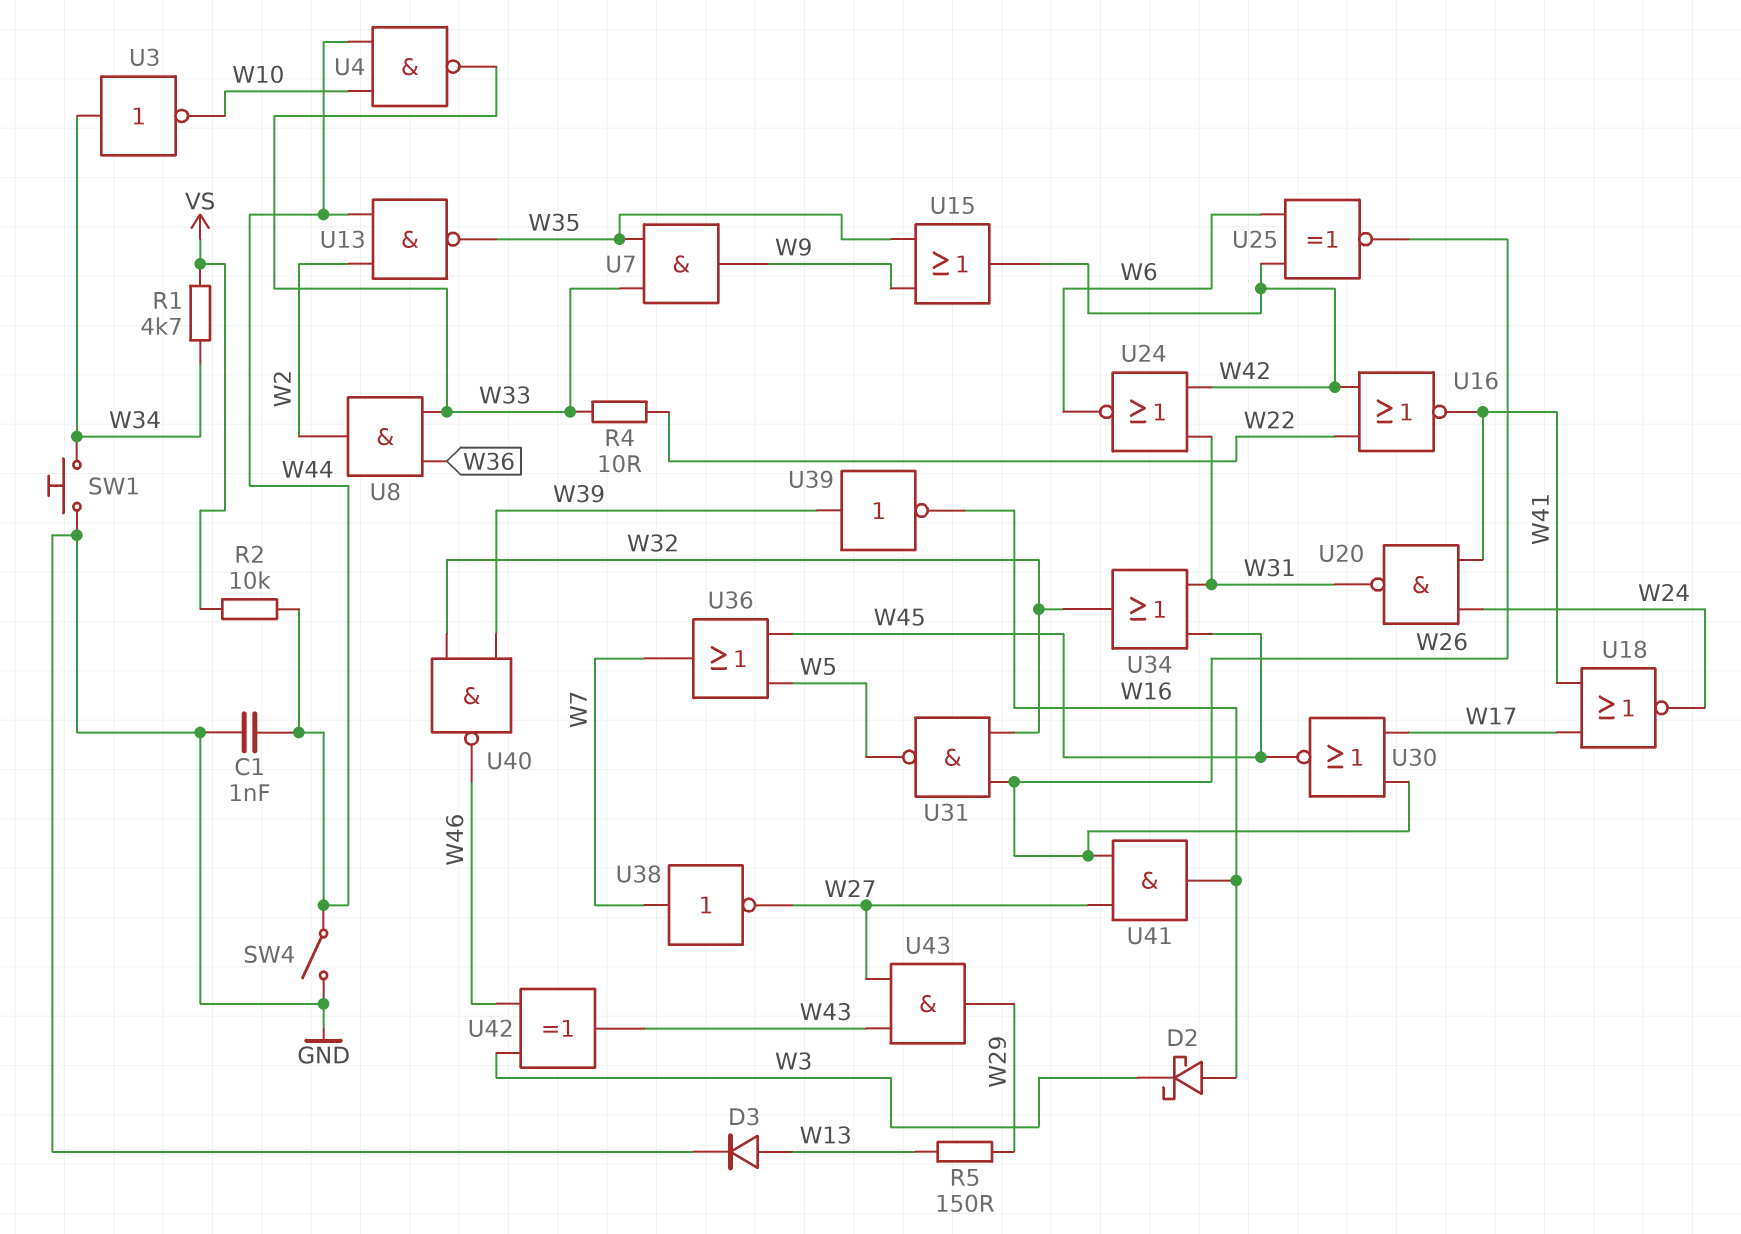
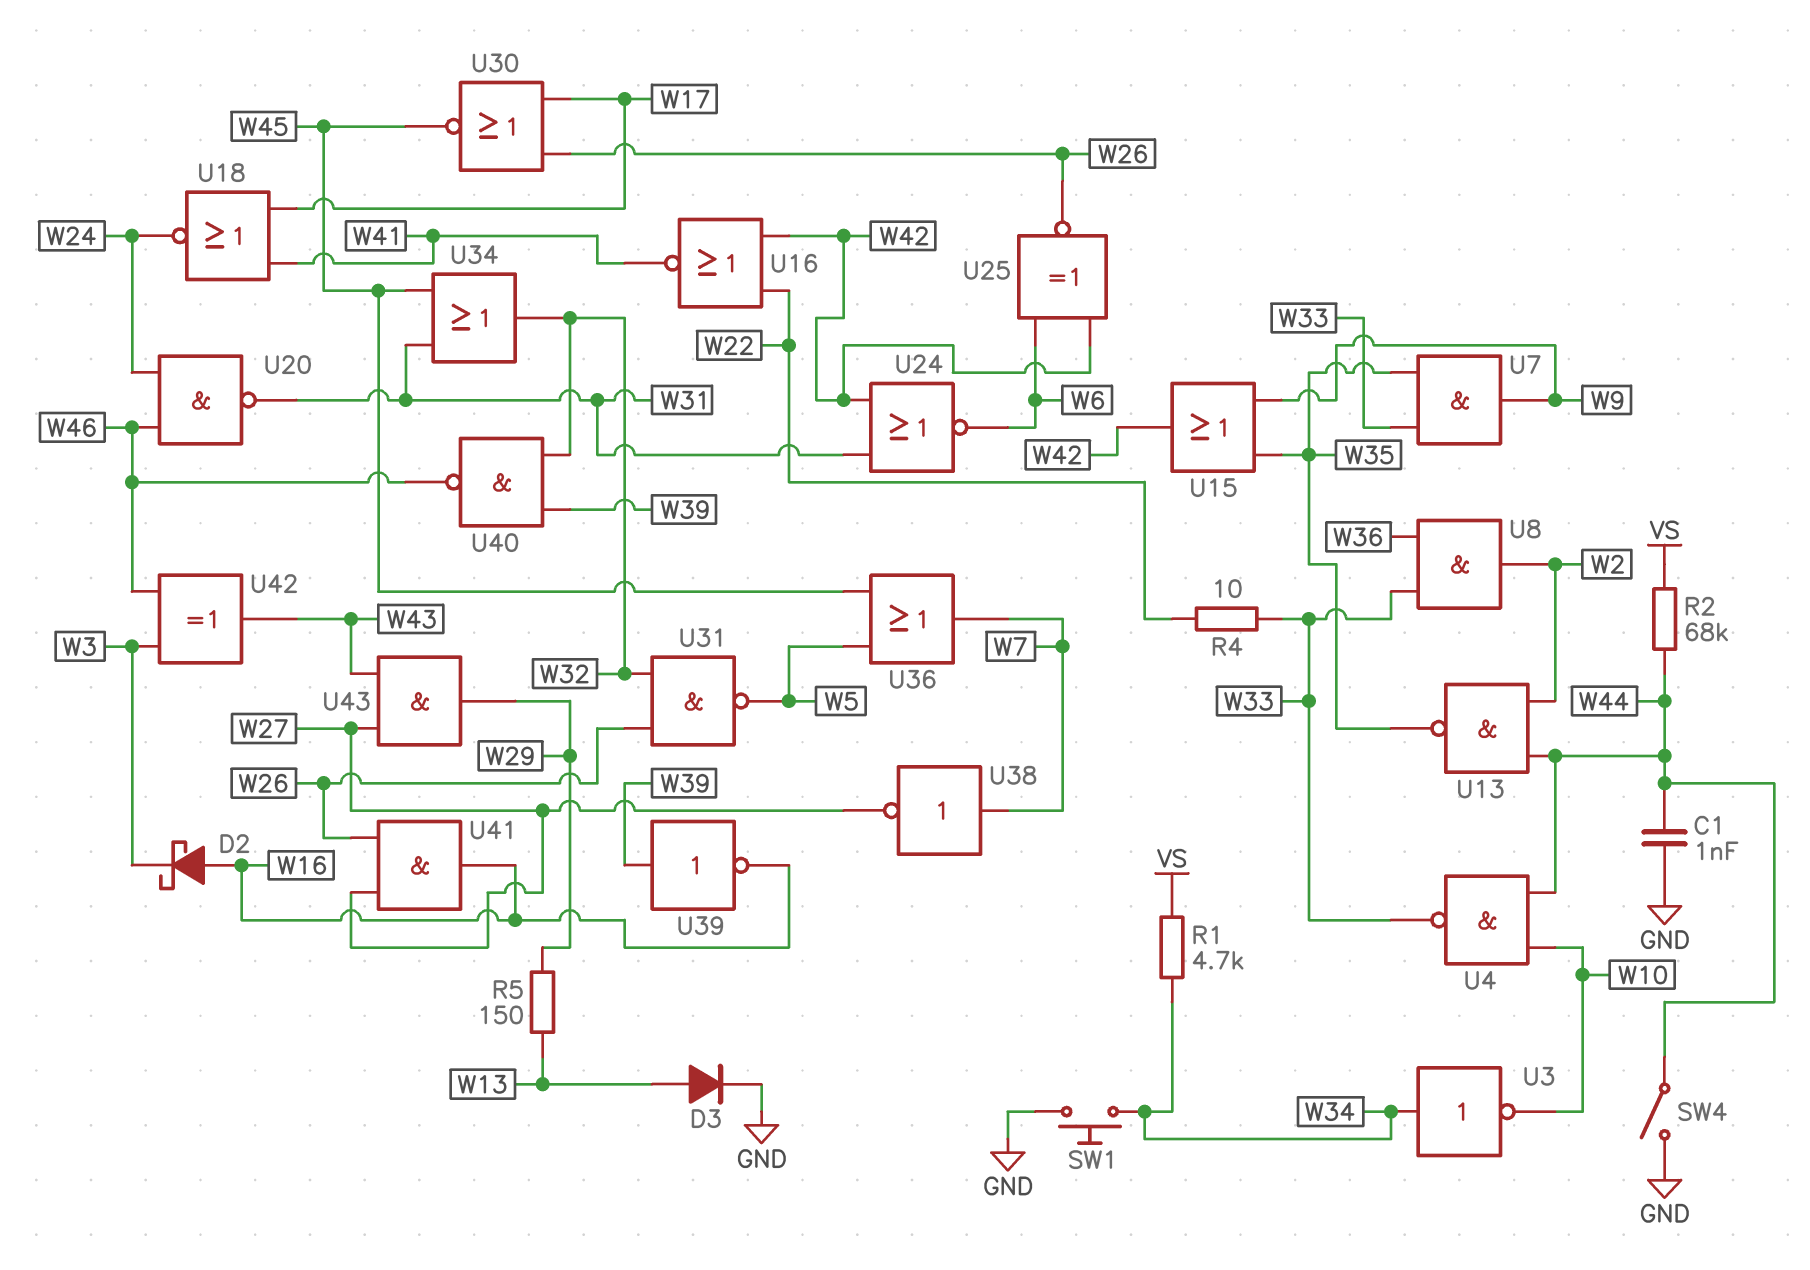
R2: 10k (VS, W44) -> 68k (VS, W44)
U20: NAND (in W24, in W41, out W31) -> NAND (in W24, in W46, out W31)

